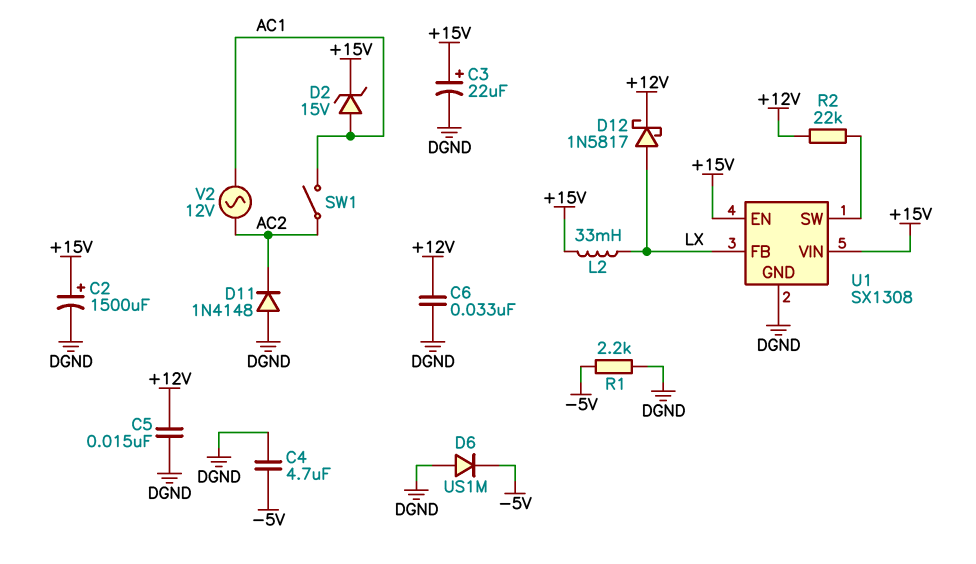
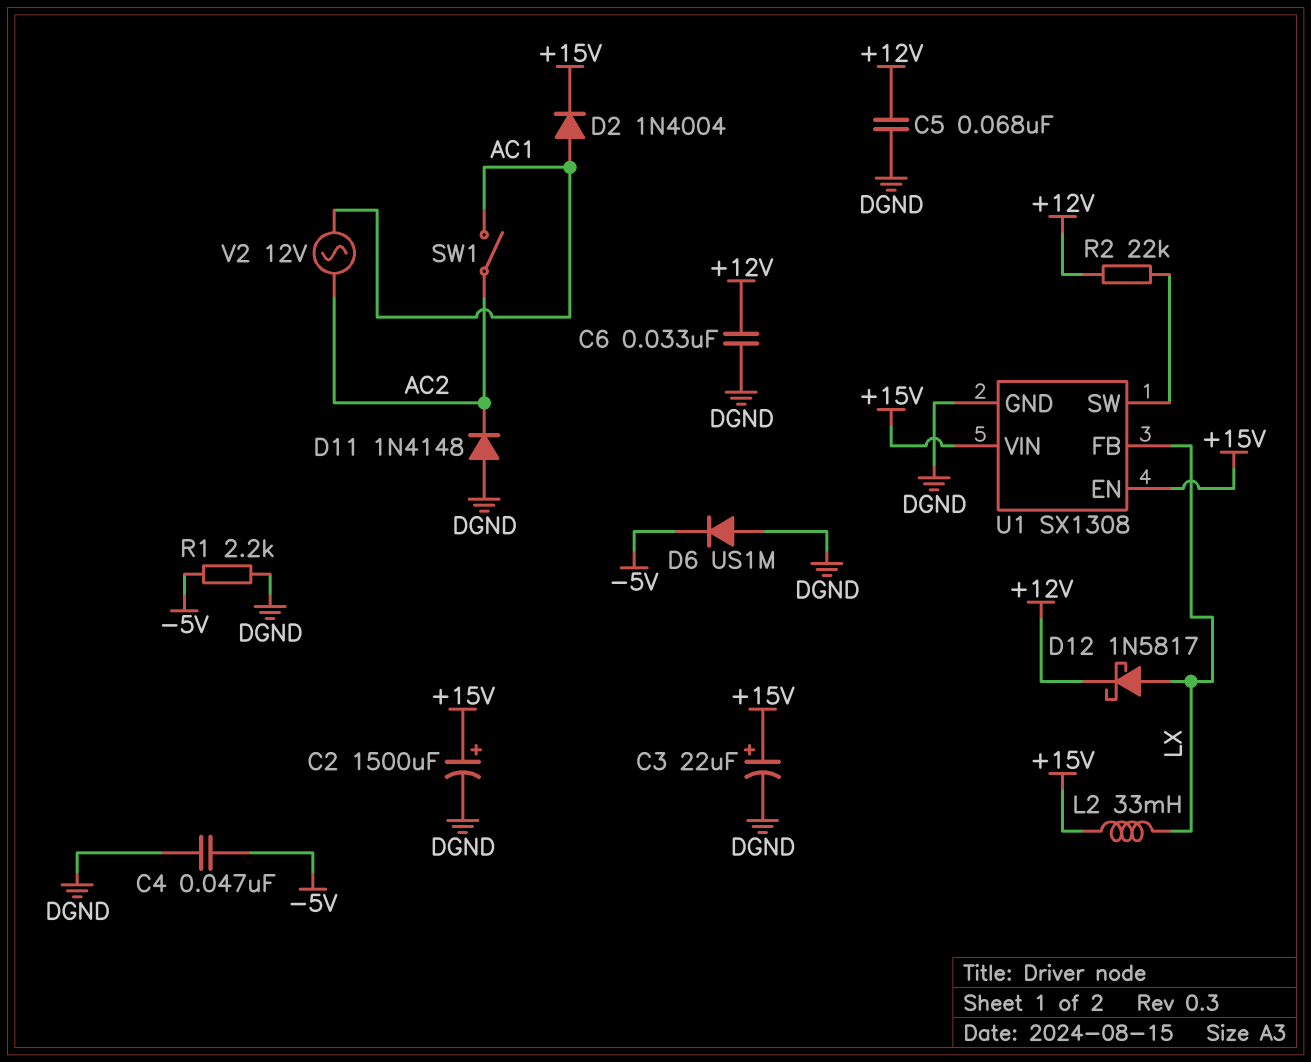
C4: 4.7uF (-5V, DGND) -> 47nF (-5V, DGND)
C5: 15nF (+12V, DGND) -> 68nF (+12V, DGND)
D2: zener 15V (A AC1, K +15V) -> diode 1N4004 (A AC1, K +15V)

